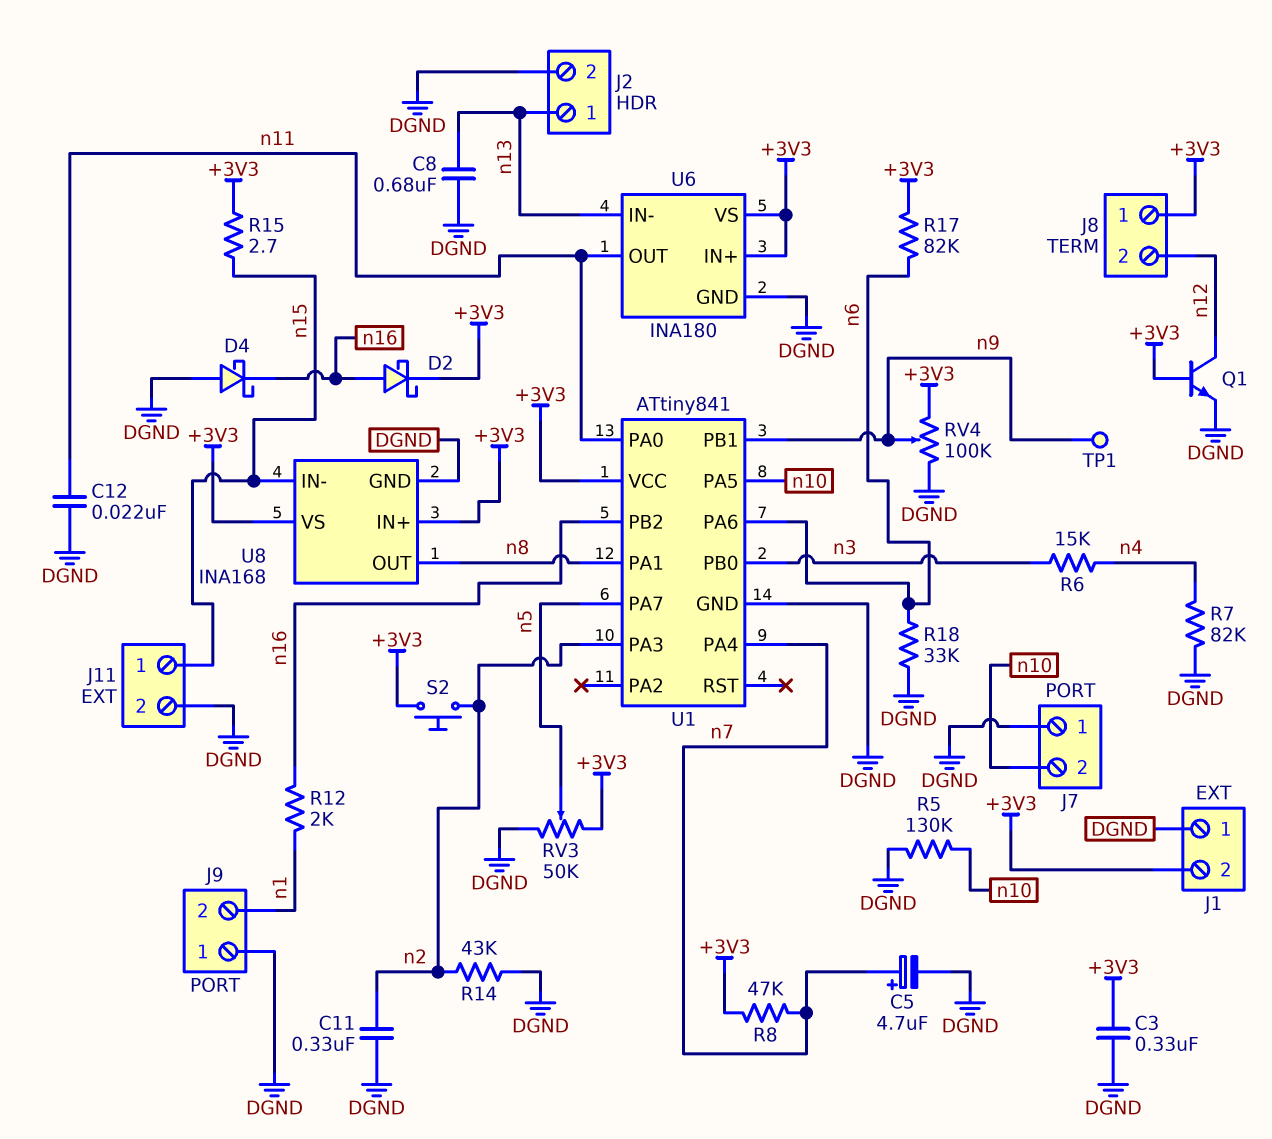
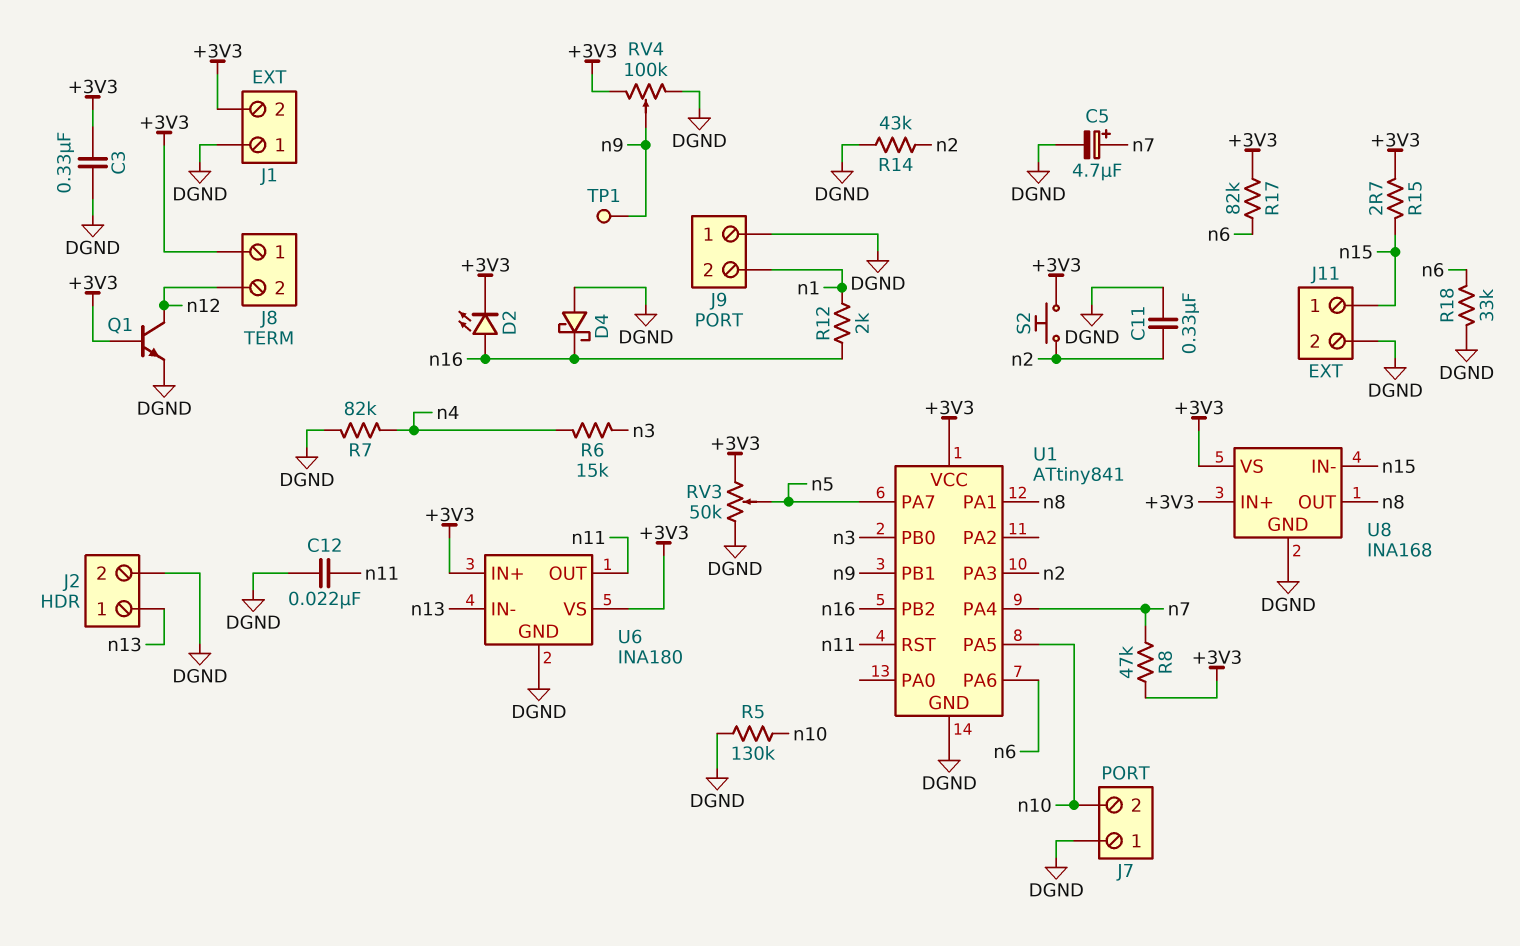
C8: 680nF (DGND, n13) -> none
D2: schottky (A n16, K +3V3) -> LED (A n16, K +3V3)
U1 pin PA0: n11 -> none
U1 pin RST: none -> n11

